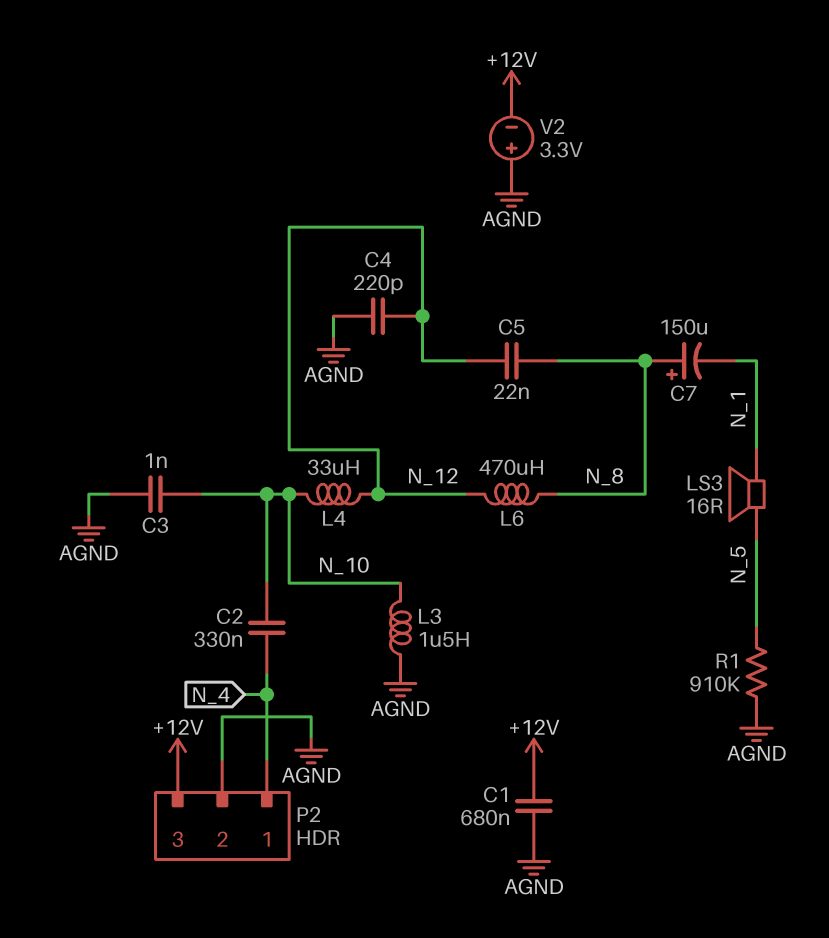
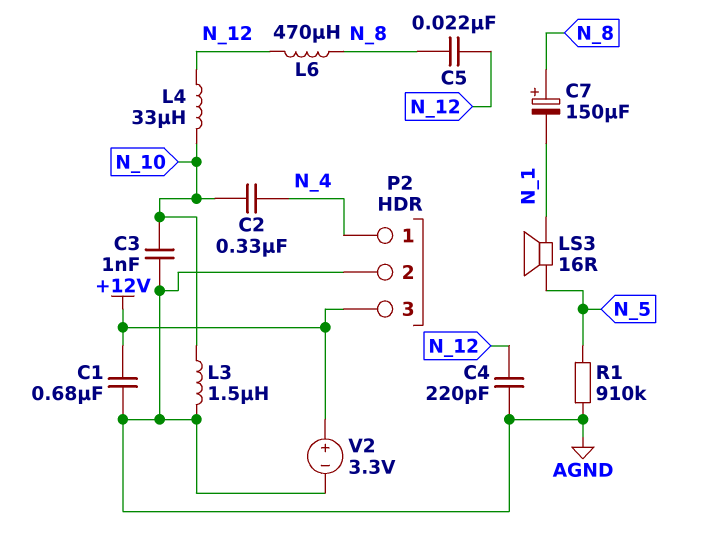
V2: 3.3V (plus AGND, minus +12V) -> 3.3V (plus +12V, minus AGND)

